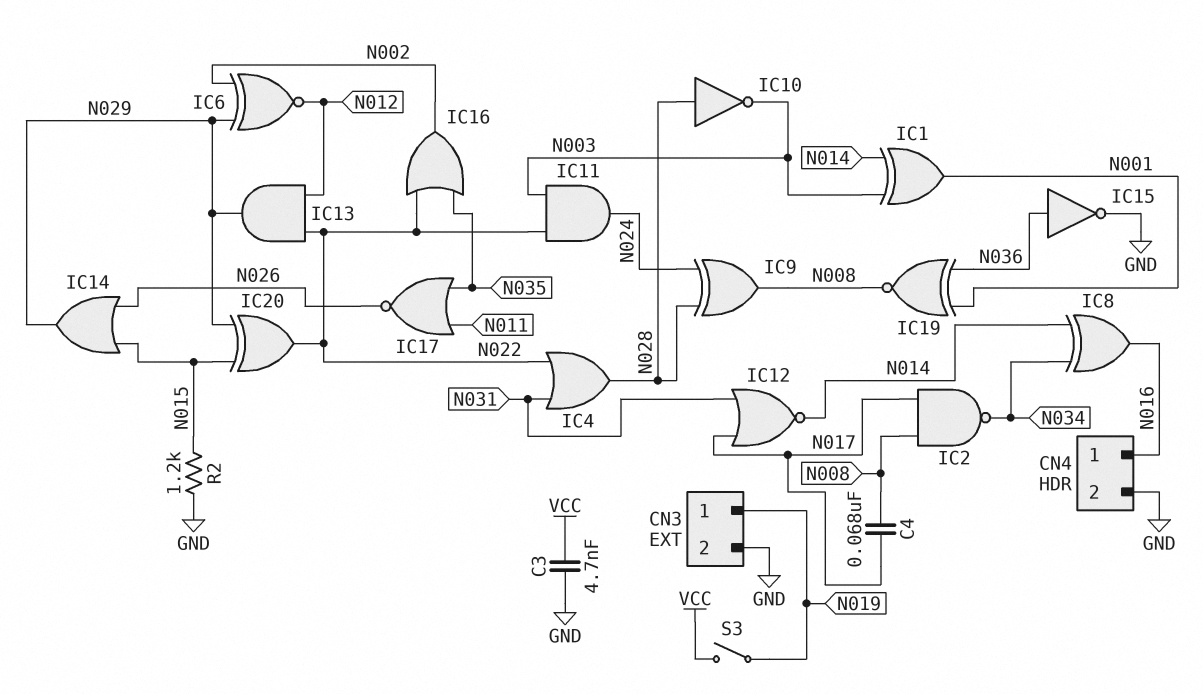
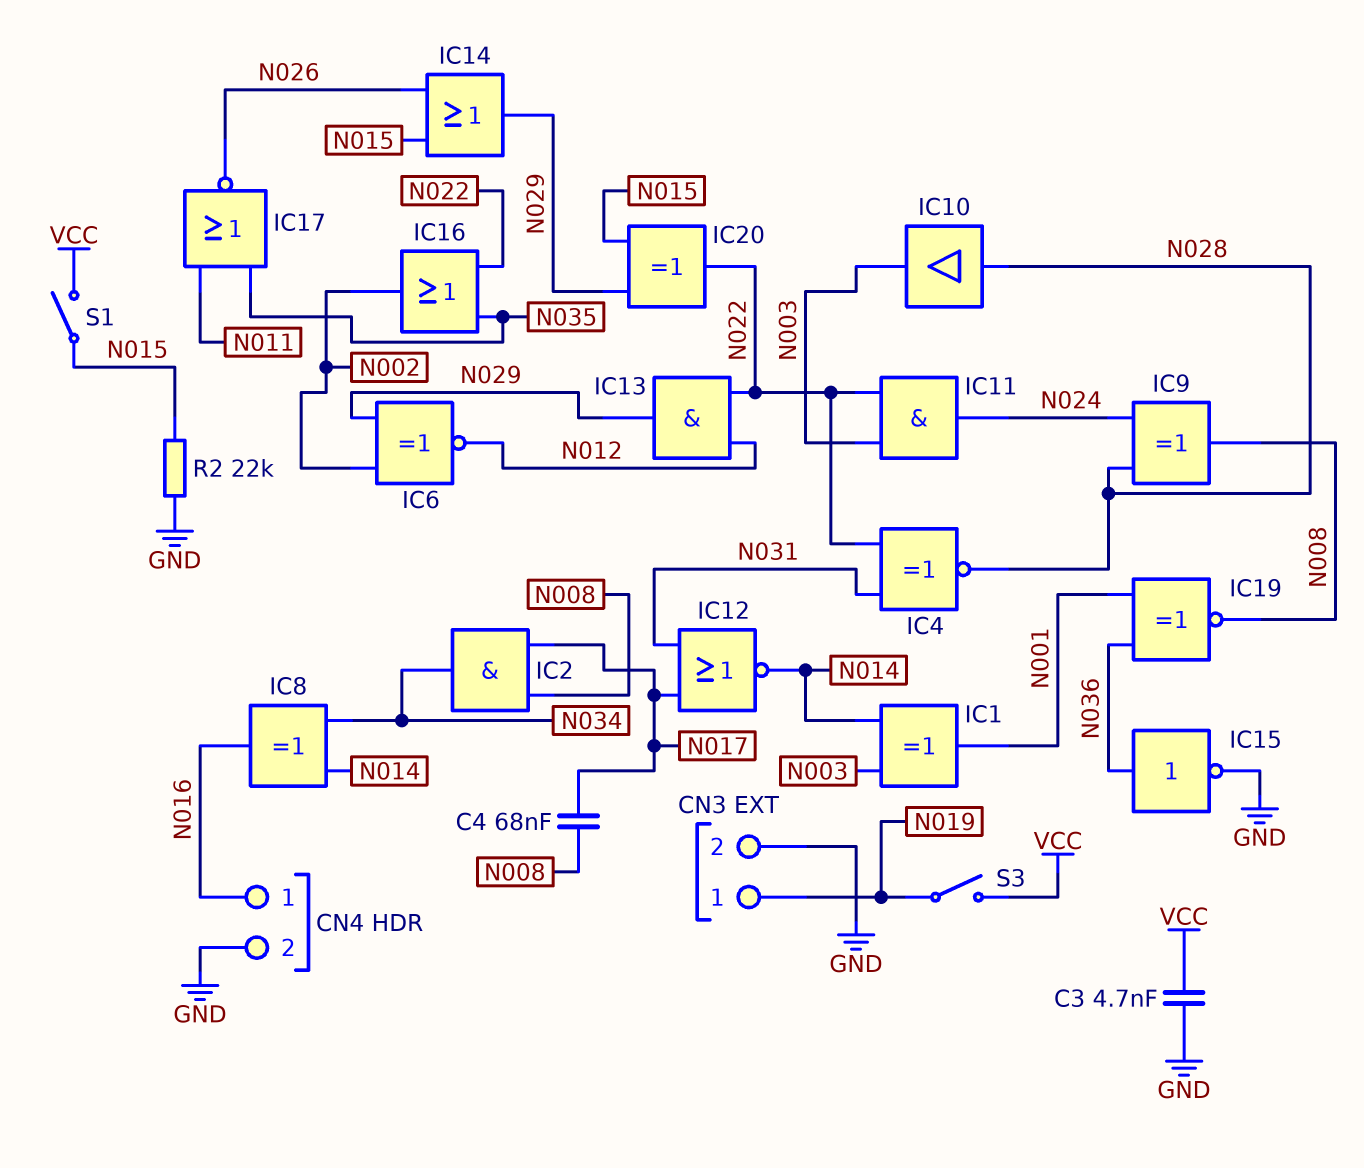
IC2: NAND (in N008, in N017, out N034) -> AND (in N008, in N017, out N034)
IC4: OR (in N022, in N031, out N028) -> XNOR (in N022, in N031, out N028)
IC10: NOT (in N028, out N003) -> buffer (in N028, out N003)
R2: 1.2k (GND, N015) -> 22k (GND, N015)
S1: none -> switch (N015, VCC)

